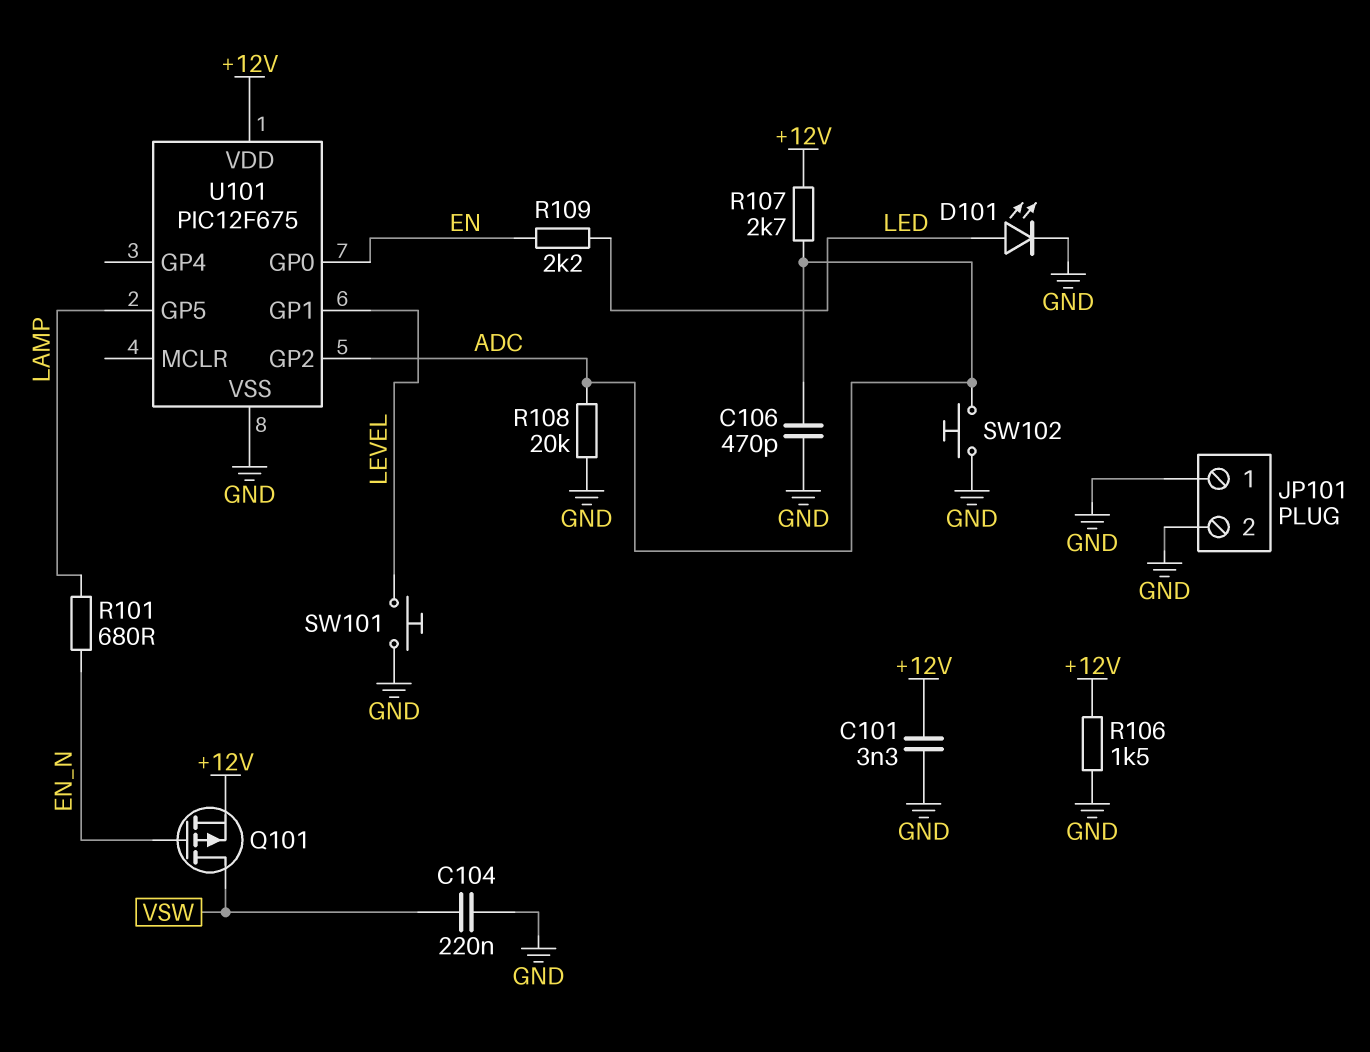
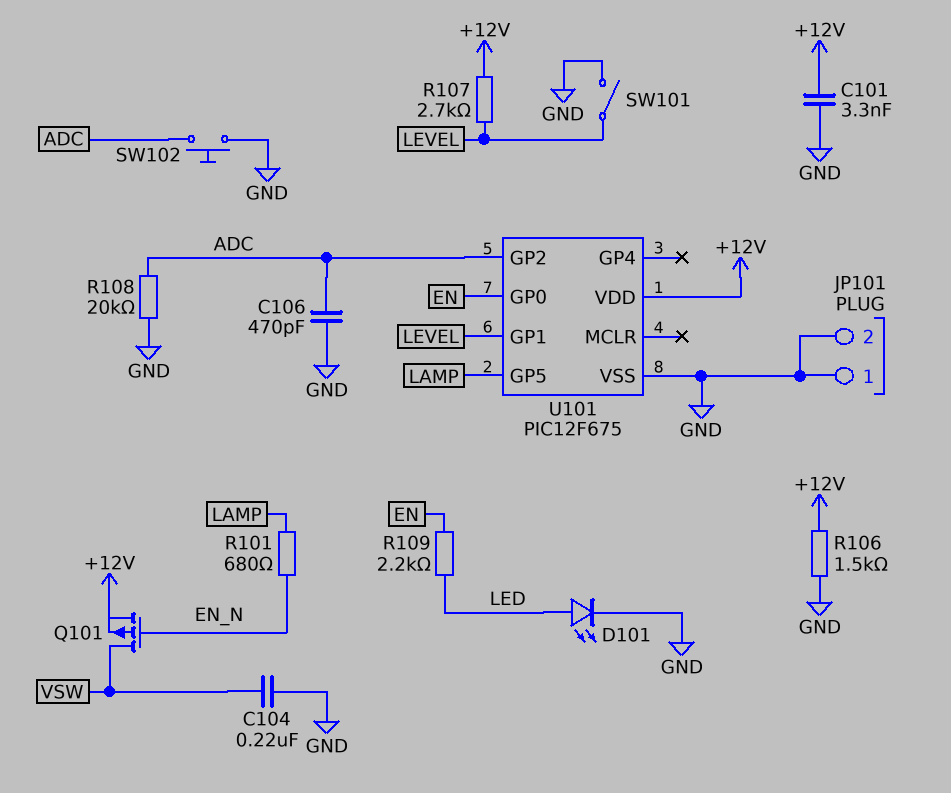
R107: 2.7k (+12V, ADC) -> 2.7k (+12V, LEVEL)
SW101: button (GND, LEVEL) -> switch (GND, LEVEL)

